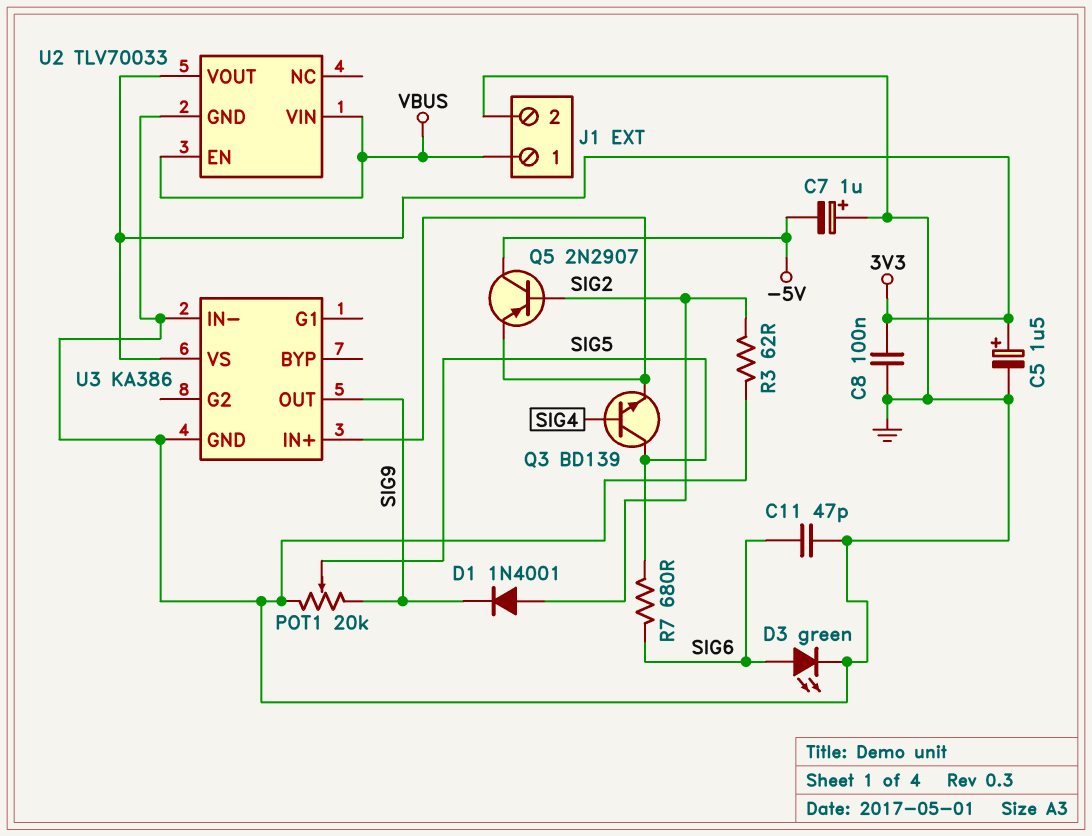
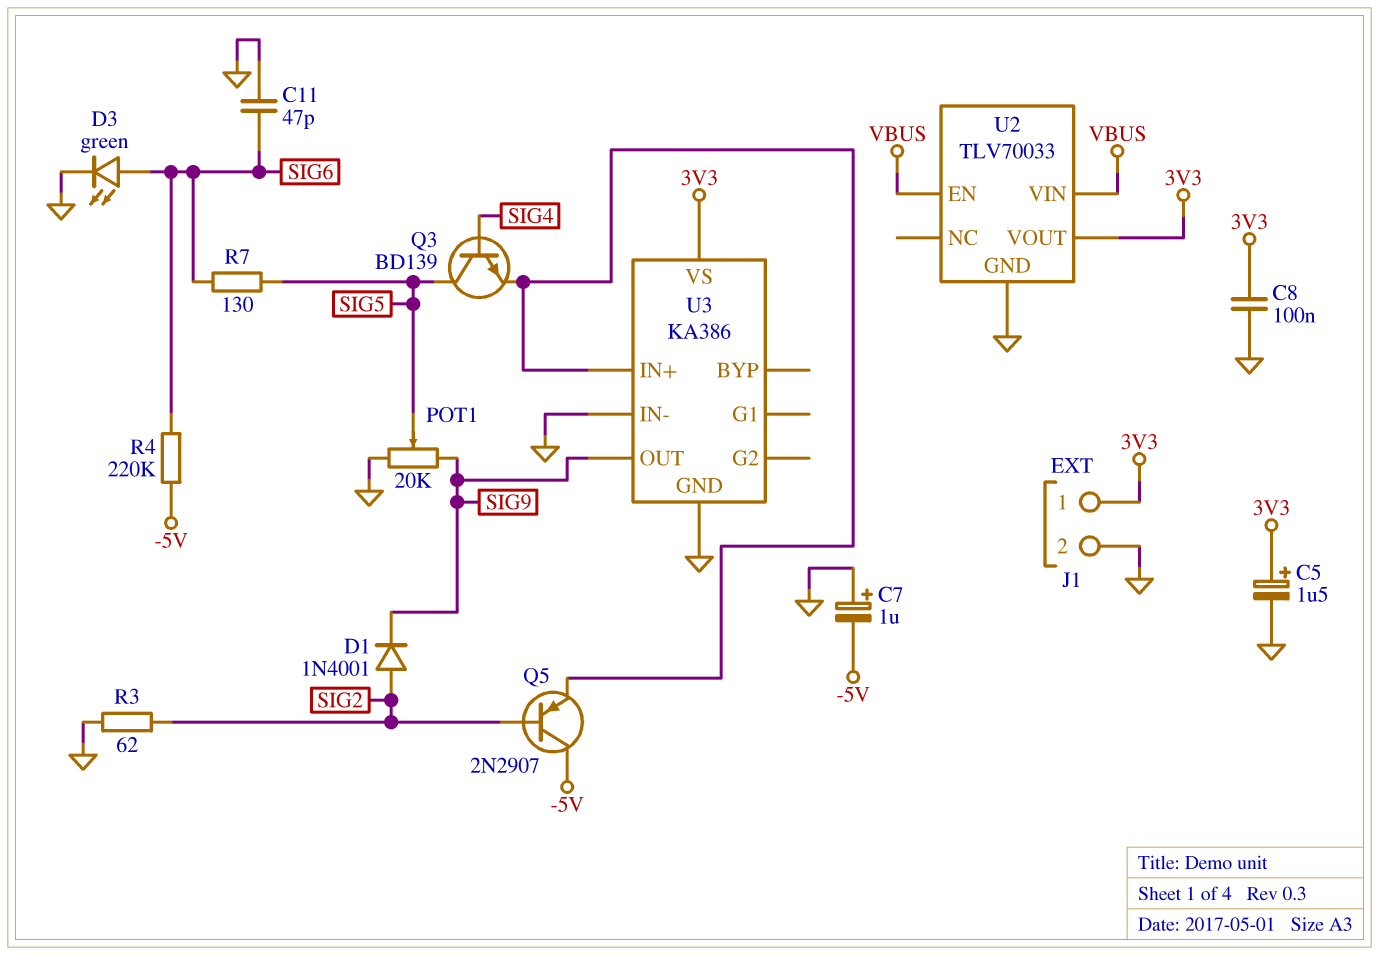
J1 pin 1: VBUS -> 3V3
R4: none -> 220k (-5V, SIG6)
R7: 680 (SIG5, SIG6) -> 130 (SIG5, SIG6)

